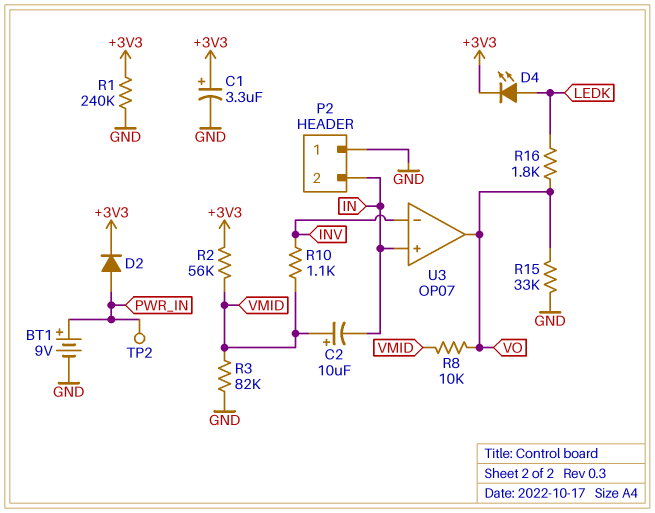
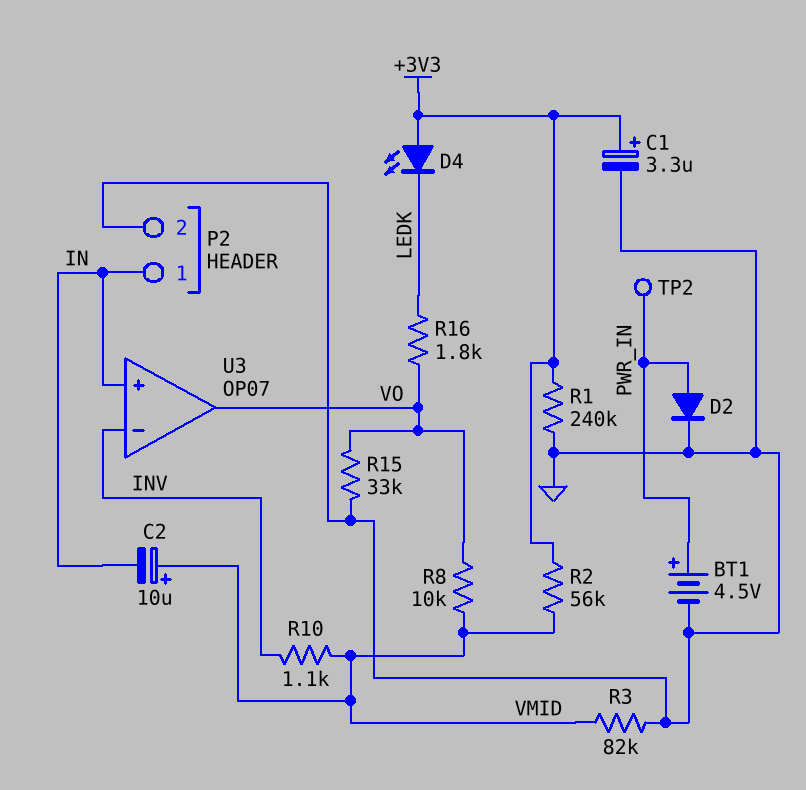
BT1: 9V (plus PWR_IN, minus GND) -> 4.5V (plus PWR_IN, minus GND)
D2: diode (A PWR_IN, K +3V3) -> diode (A PWR_IN, K GND)
D4: LED (A LEDK, K +3V3) -> LED (A +3V3, K LEDK)
P2 pin 1: GND -> IN
P2 pin 2: IN -> GND

